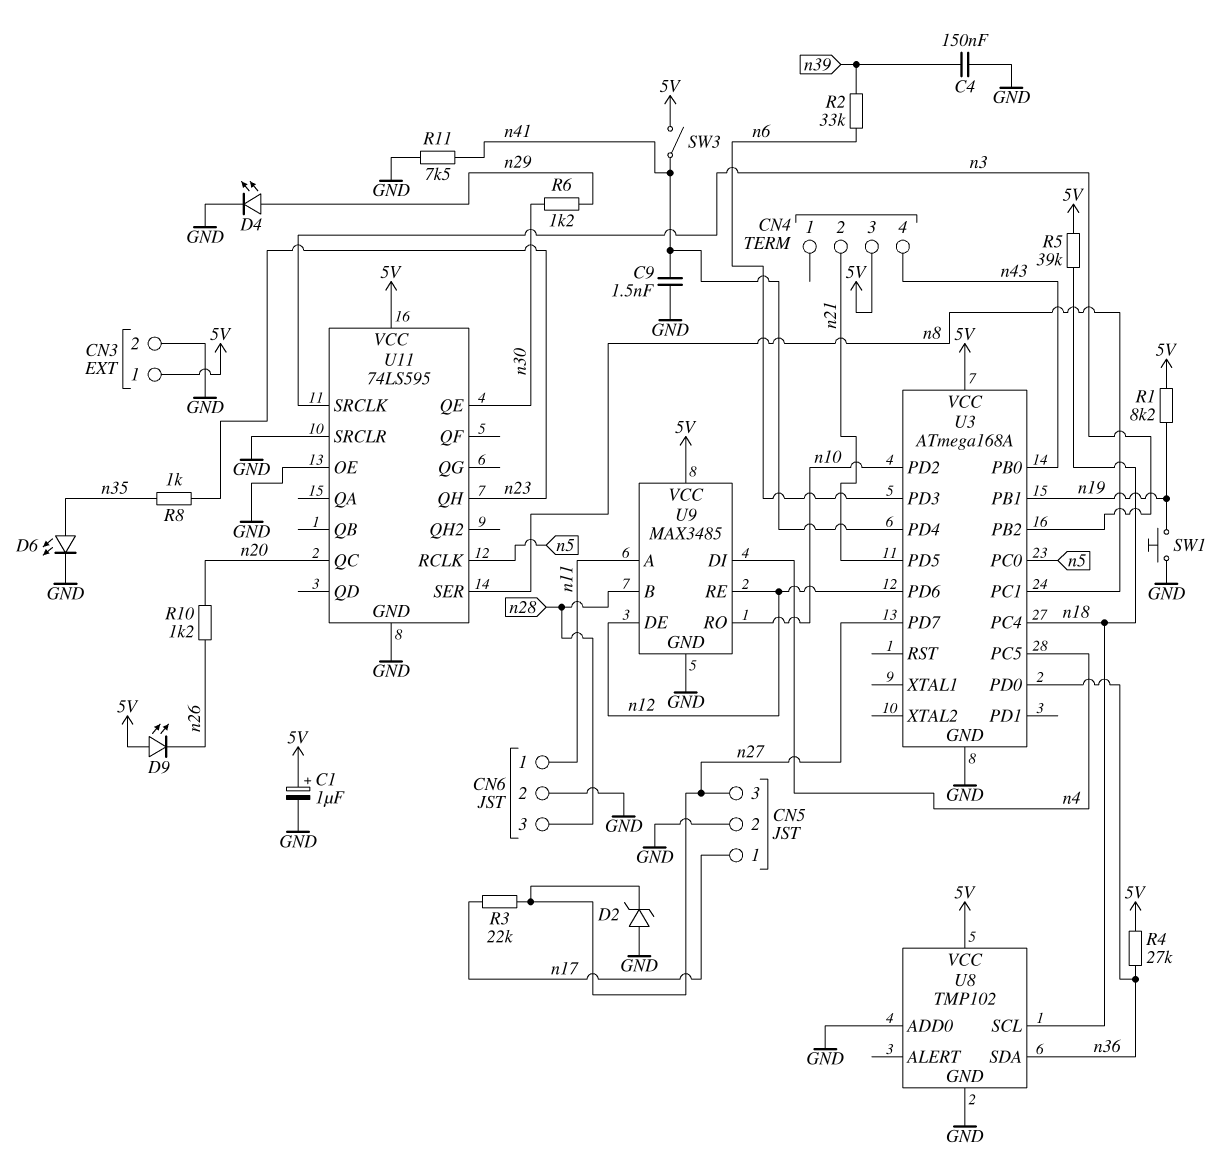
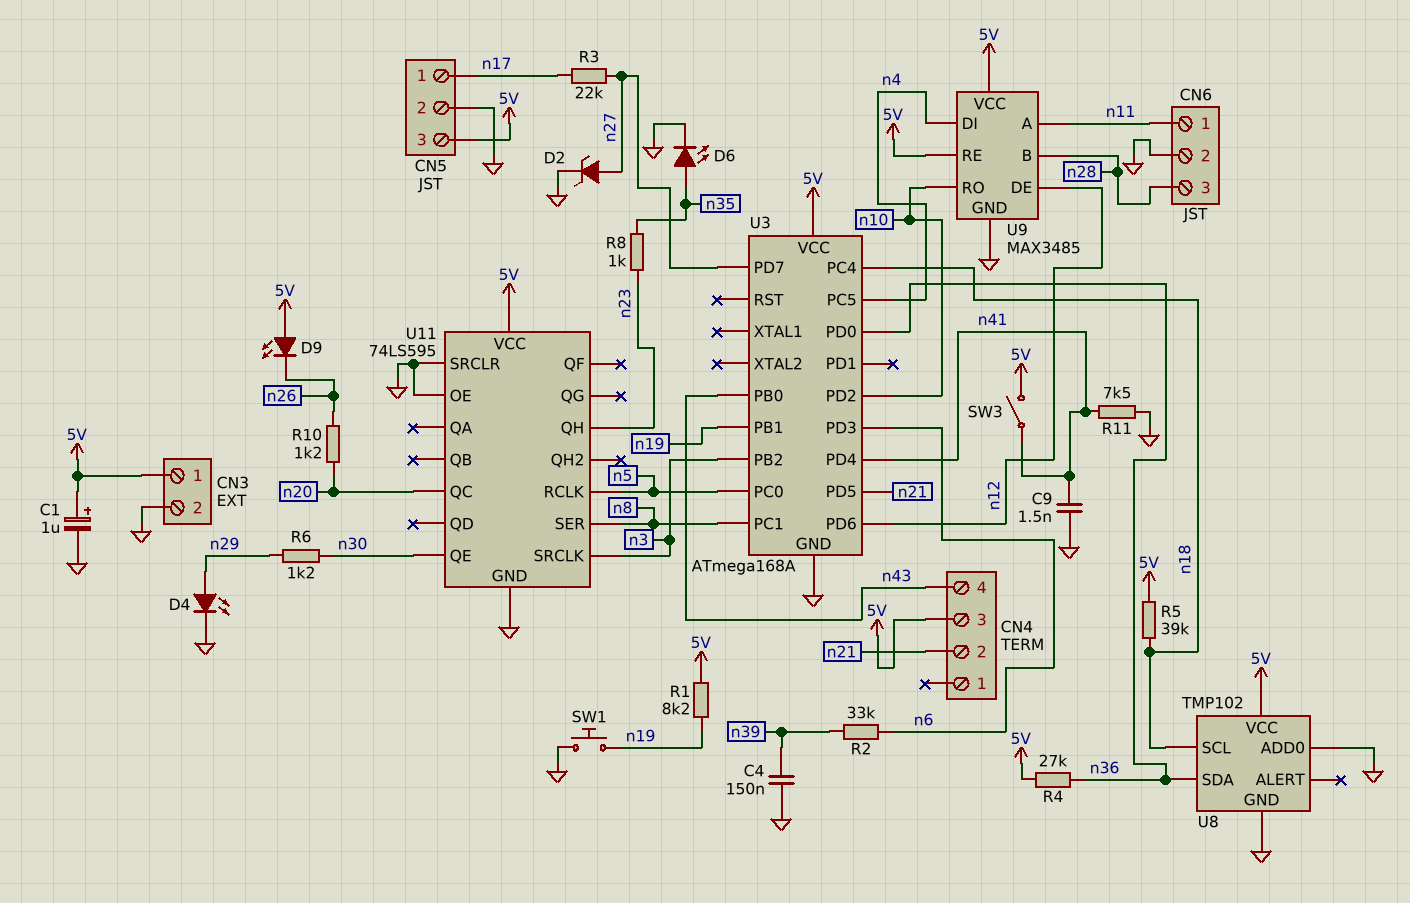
CN5 pin 3: n27 -> 5V
D2: zener (A GND, K n27) -> zener (A n27, K GND)
U9 pin RE: n12 -> 5V

